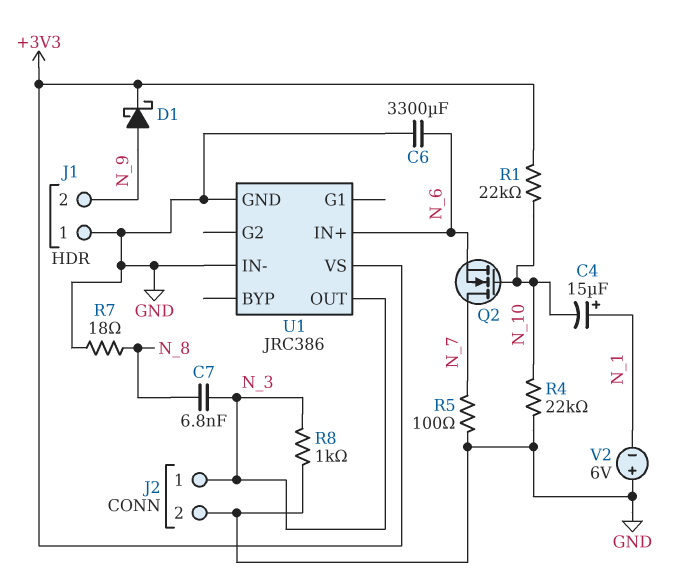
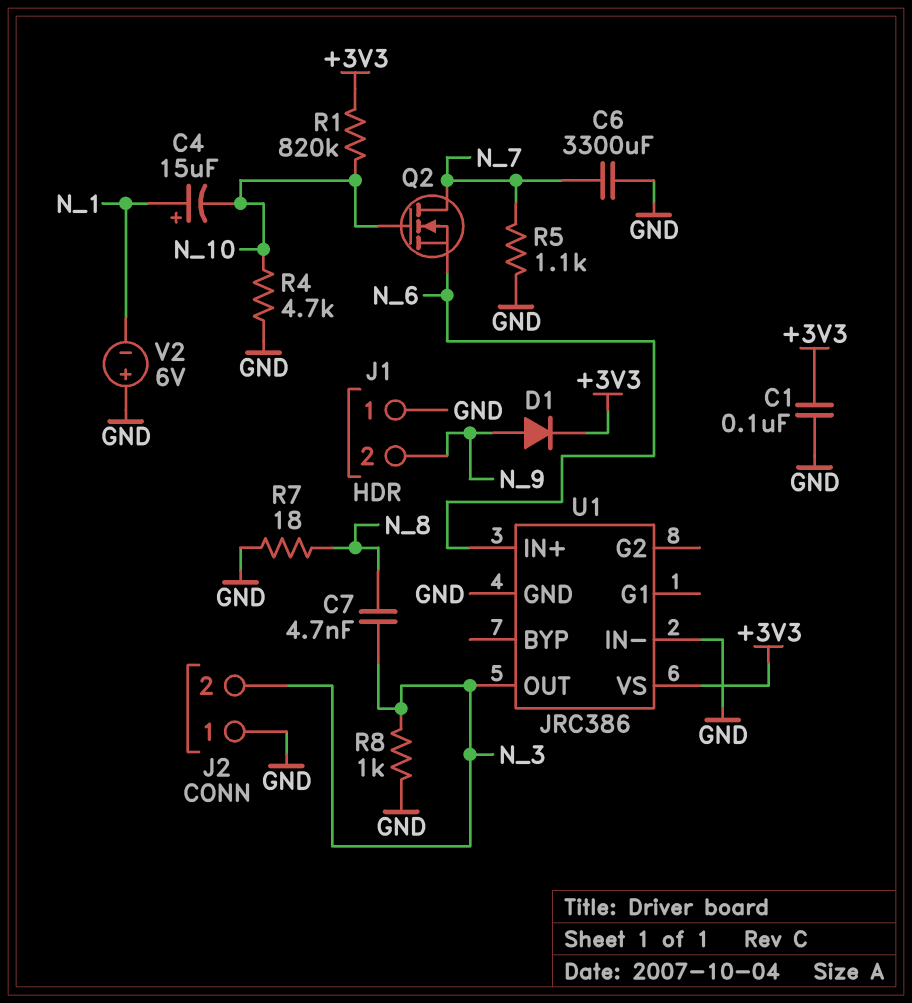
C1: none -> 100nF (+3V3, GND)
C6: 3300uF (GND, N_6) -> 3300uF (GND, N_7)
C7: 6.8nF (N_3, N_8) -> 4.7nF (N_3, N_8)
D1: schottky (A N_9, K +3V3) -> diode (A N_9, K +3V3)
J2 pin 1: N_3 -> GND
J2 pin 2: GND -> N_3
R1: 22k (+3V3, N_10) -> 820k (+3V3, N_10)
R4: 22k (GND, N_10) -> 4.7k (GND, N_10)
R5: 100 (GND, N_7) -> 1.1k (GND, N_7)

